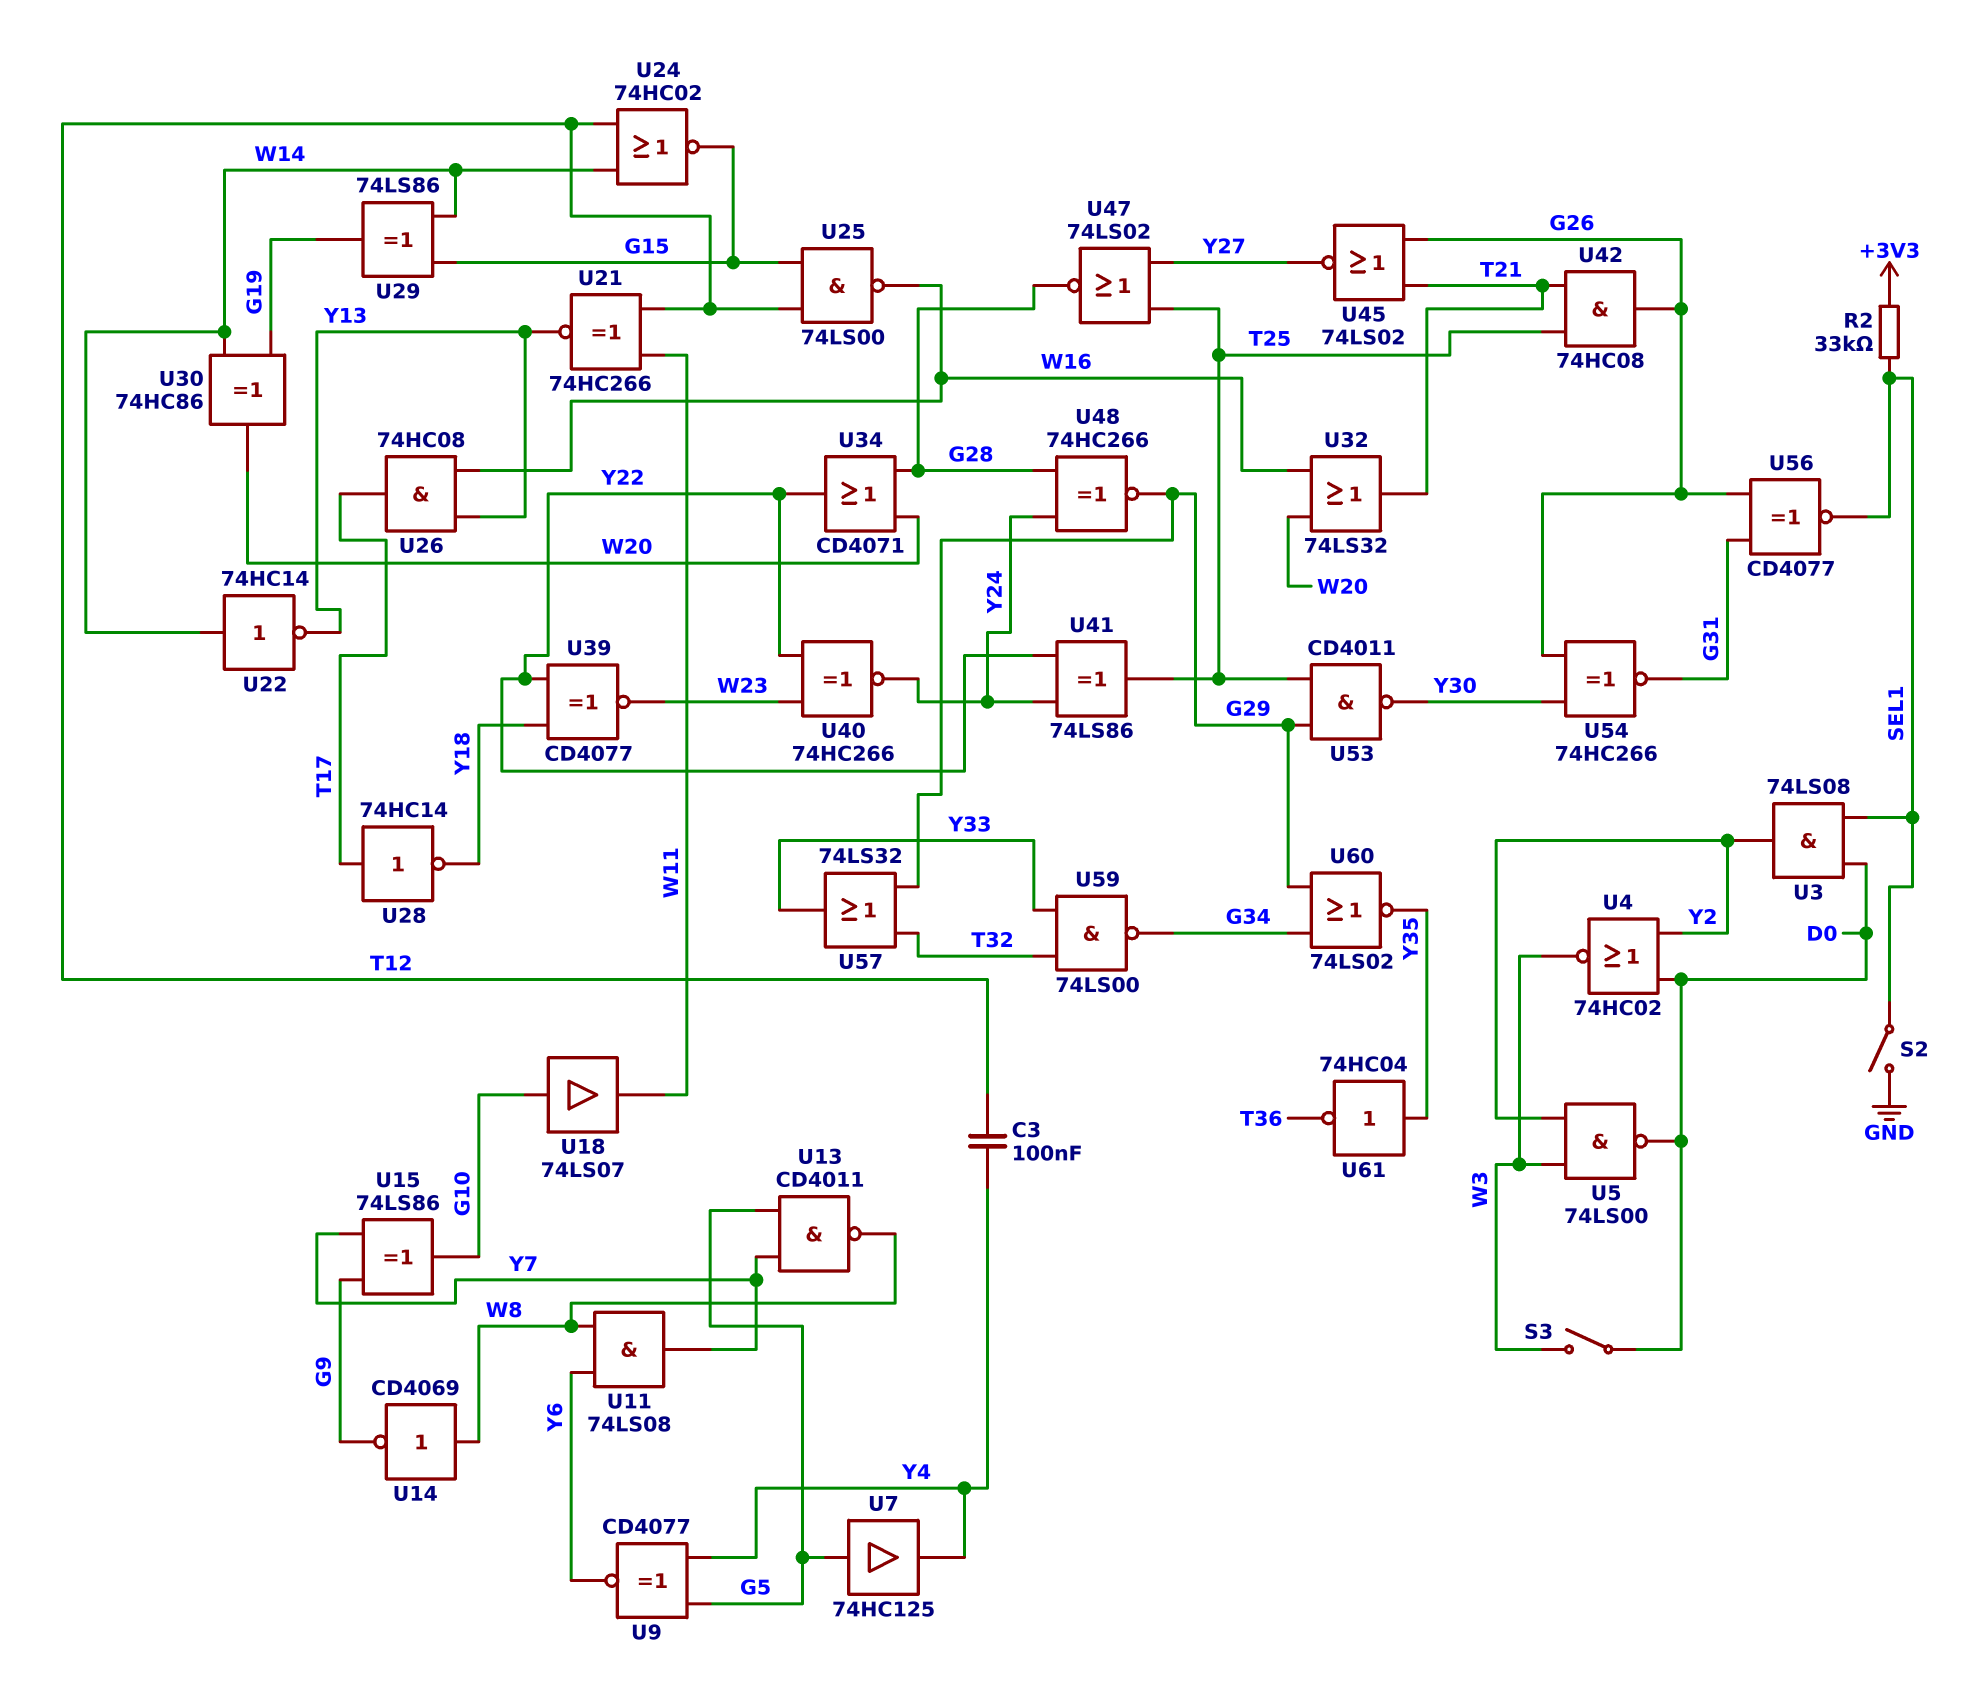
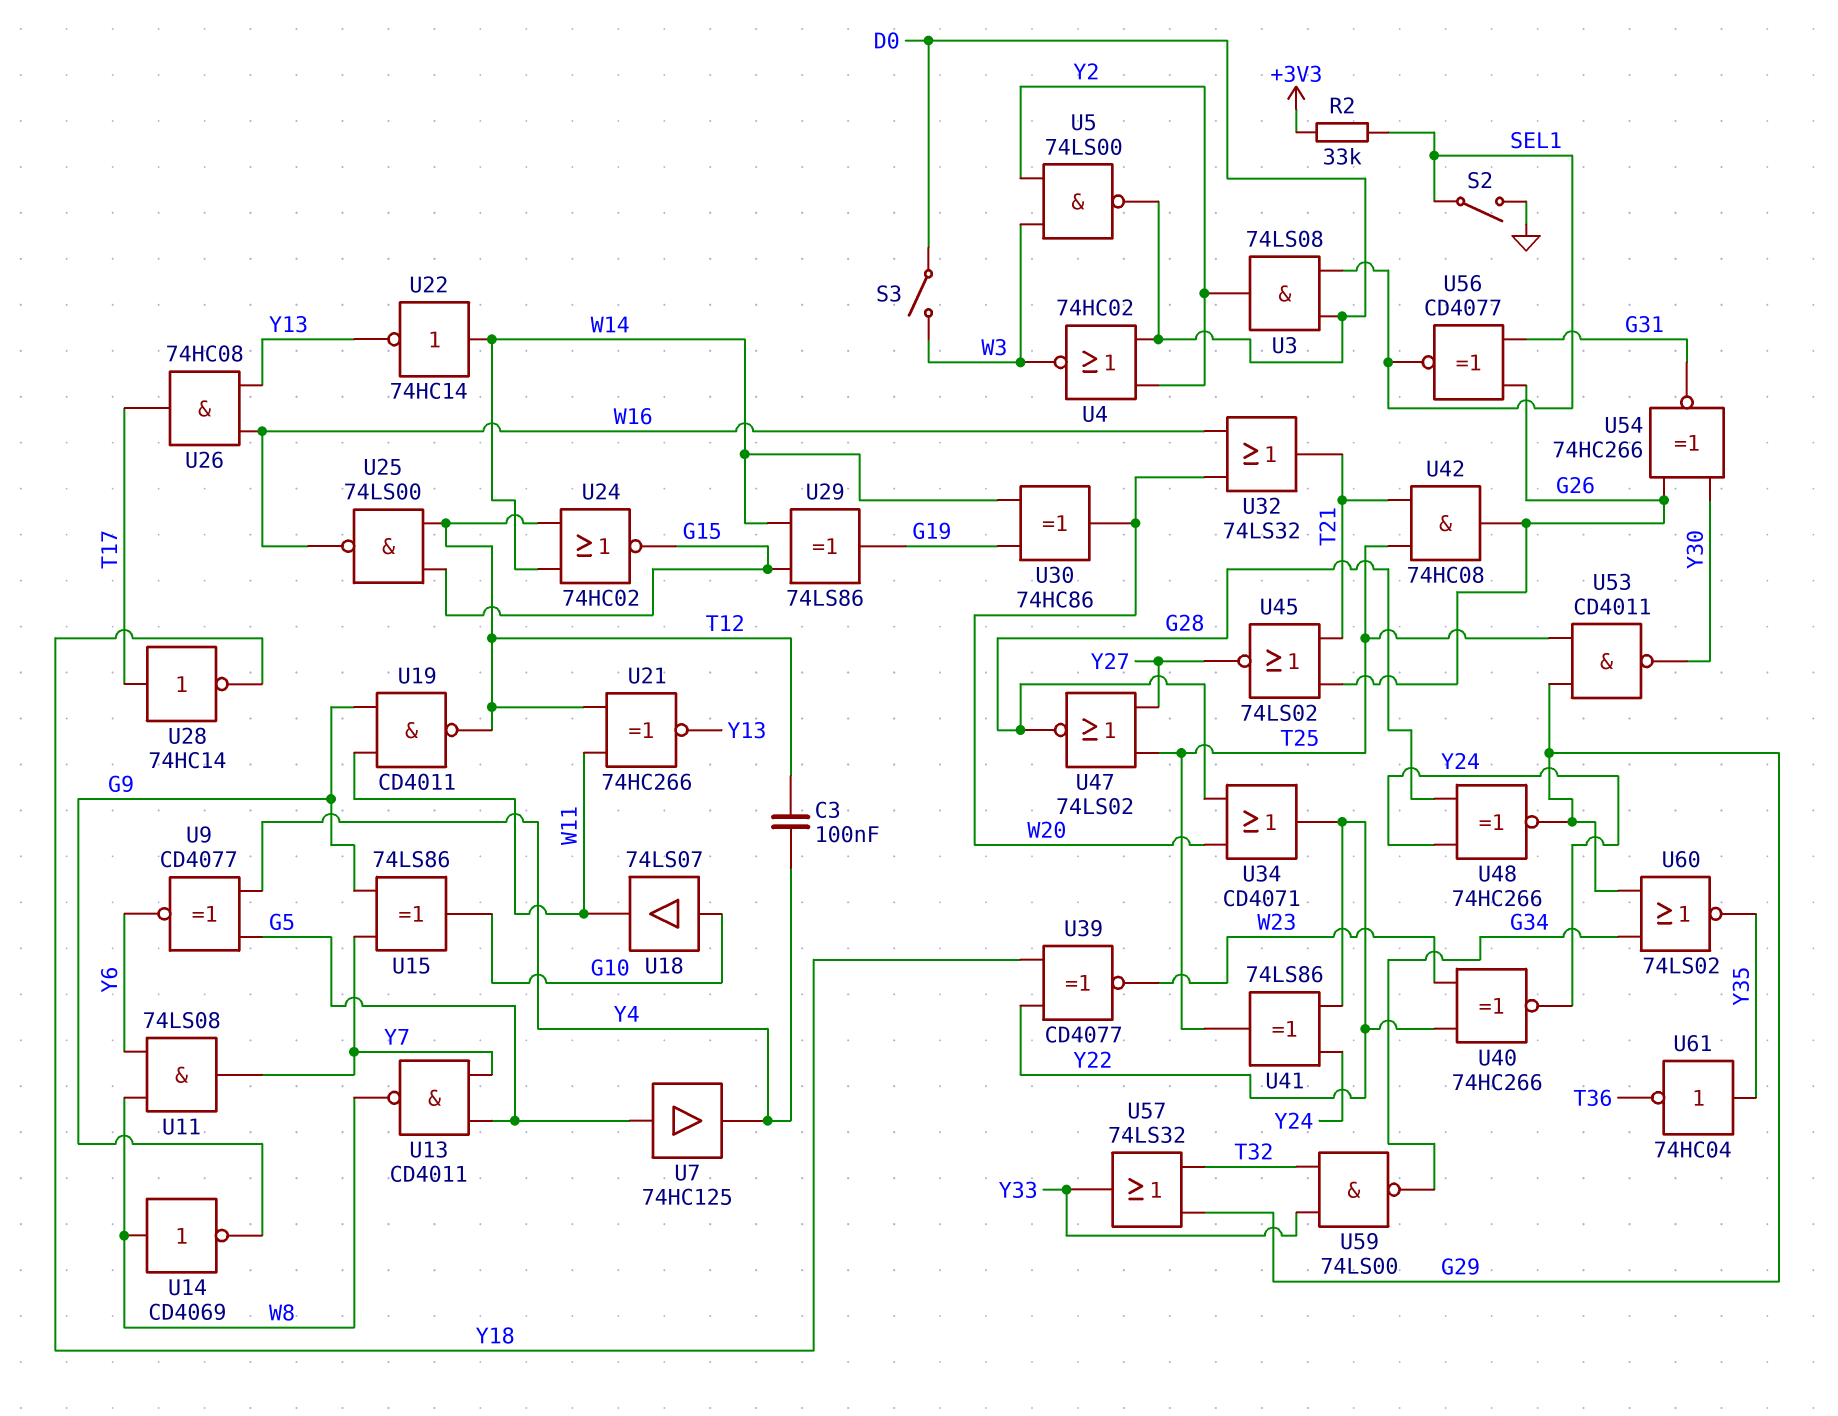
U19: none -> NAND CD4011 (in G9, in W11, out T12)

